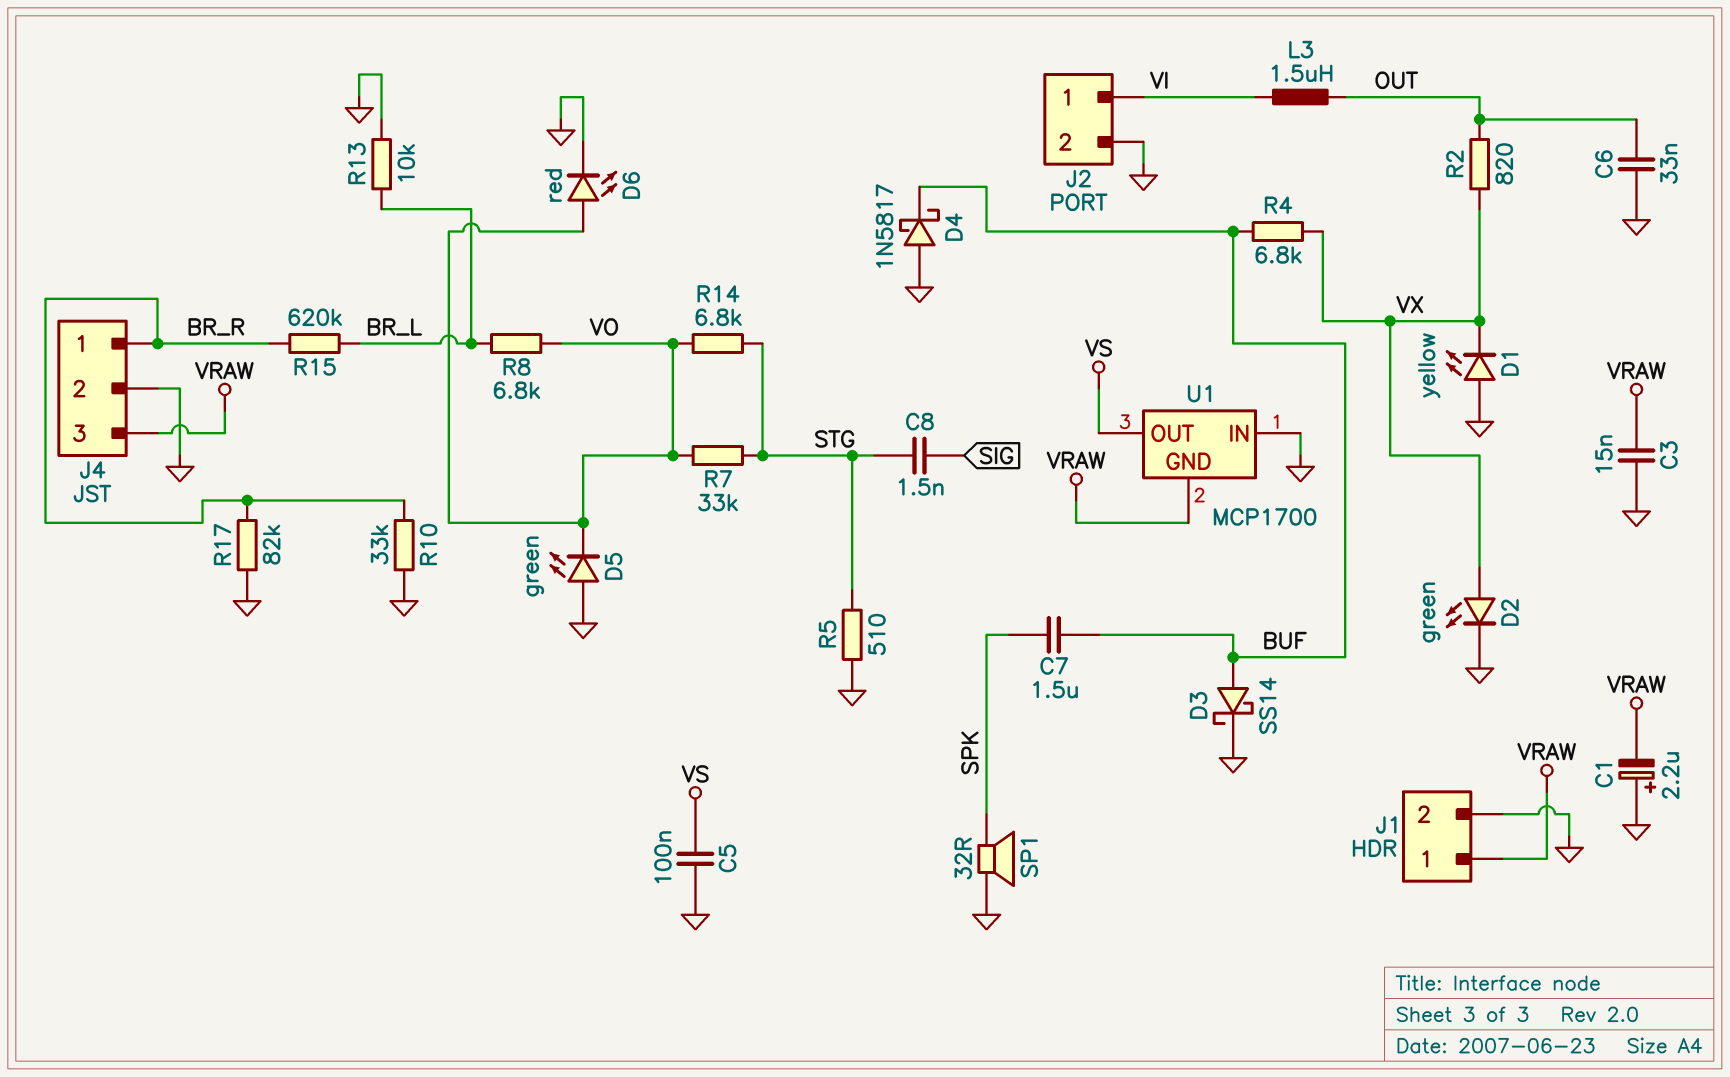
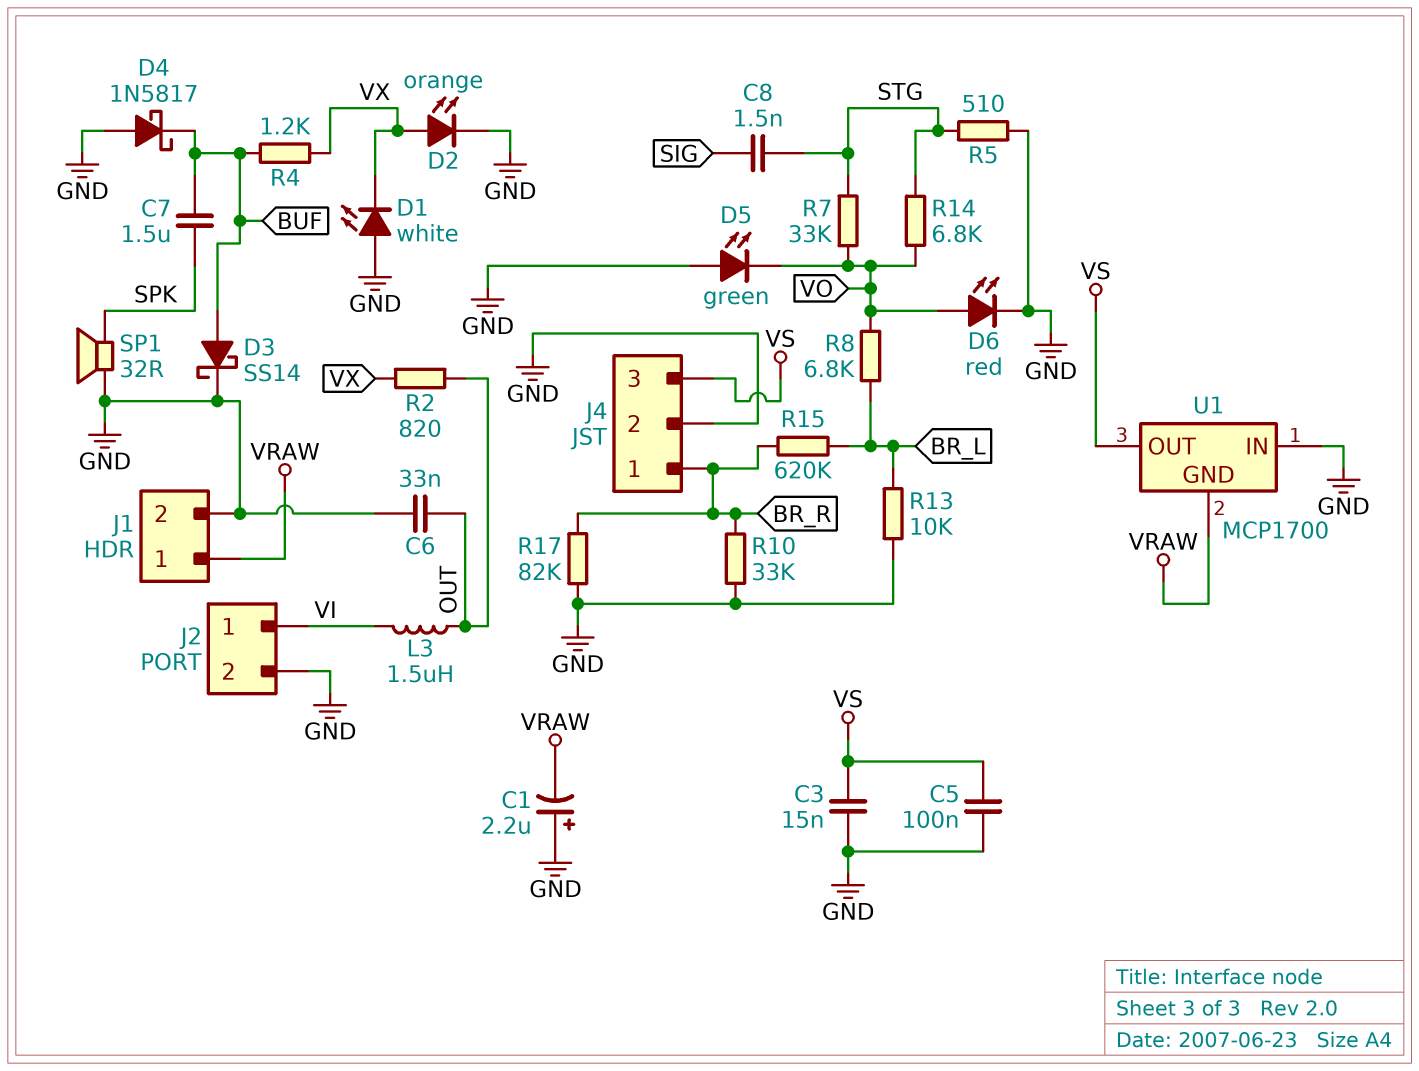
C3: 15nF (GND, VRAW) -> 15nF (GND, VS)
D1: LED yellow (A GND, K VX) -> LED white (A GND, K VX)
D2: LED green (A VX, K GND) -> LED orange (A VX, K GND)
J4 pin 3: VRAW -> VS
R4: 6.8k (BUF, VX) -> 1.2k (BUF, VX)

